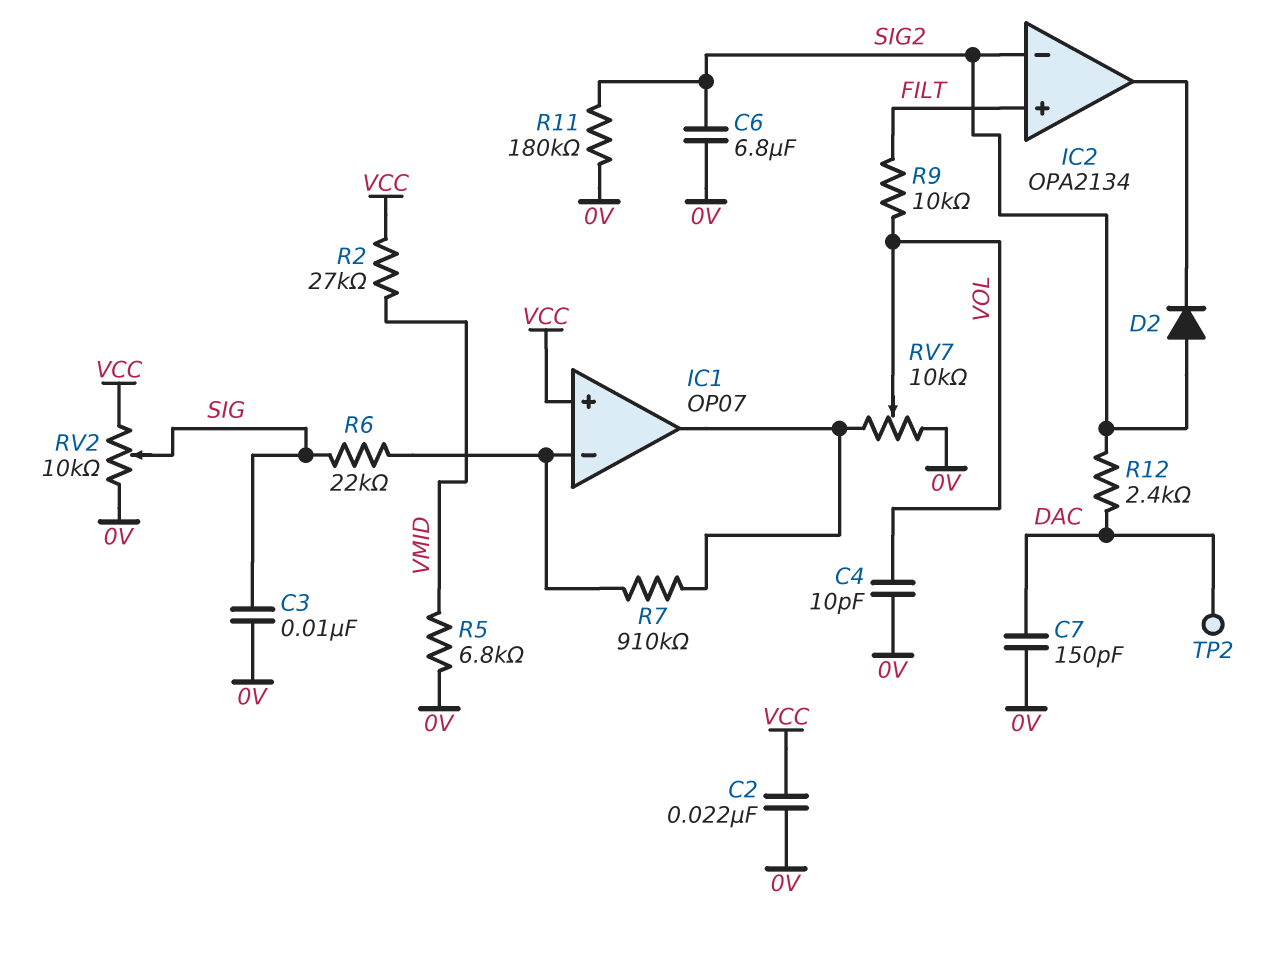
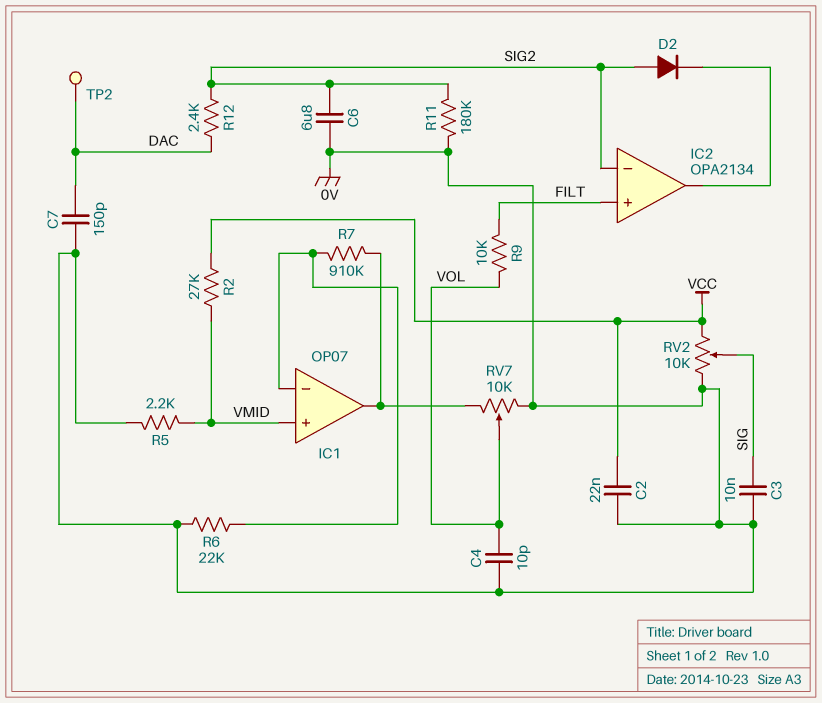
IC1 pin in+: VCC -> VMID
R5: 6.8k (0V, VMID) -> 2.2k (0V, VMID)
R6: 22k (IC1/in-, SIG) -> 22k (0V, IC1/in-)

